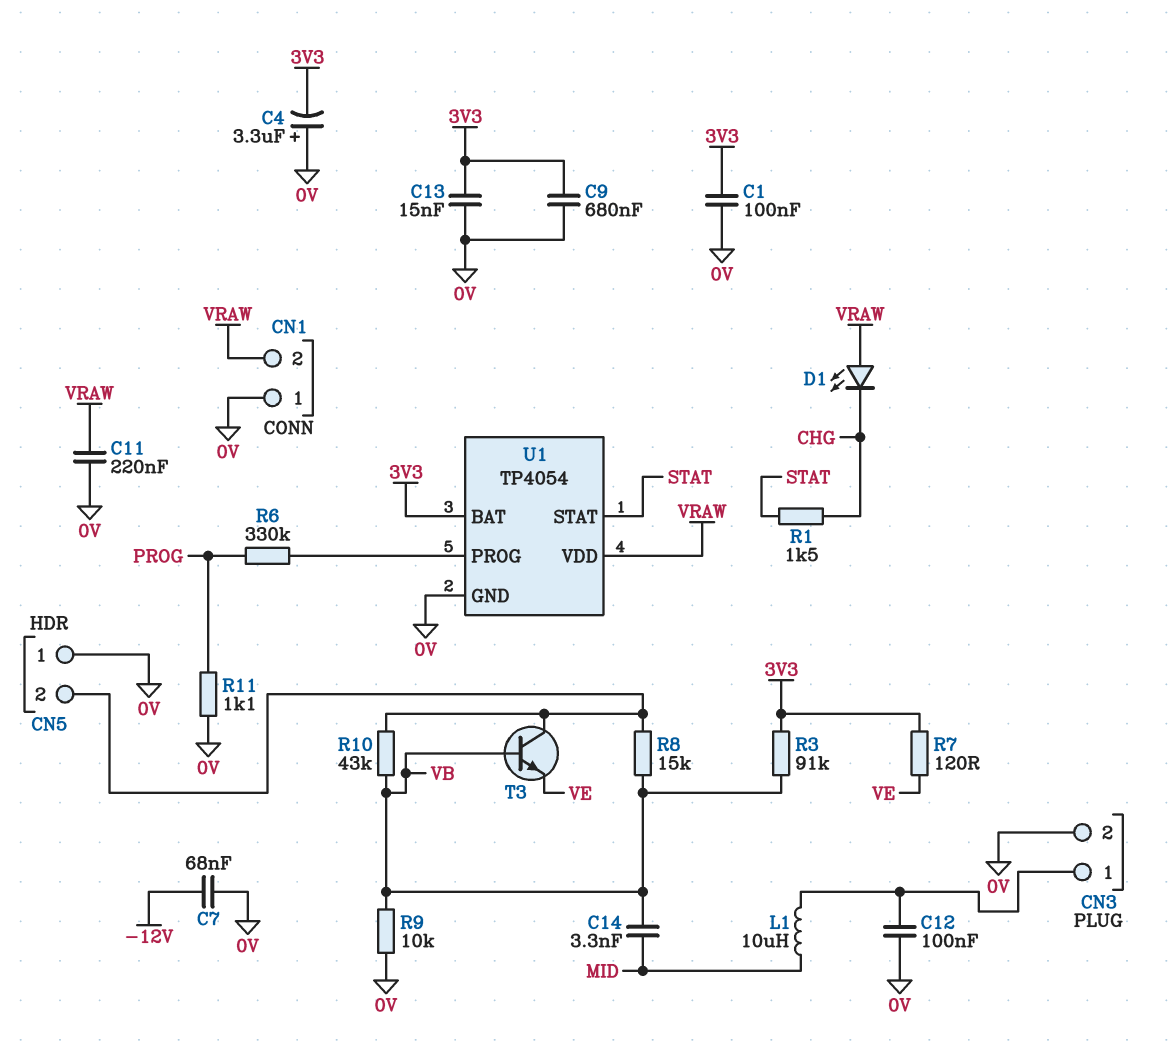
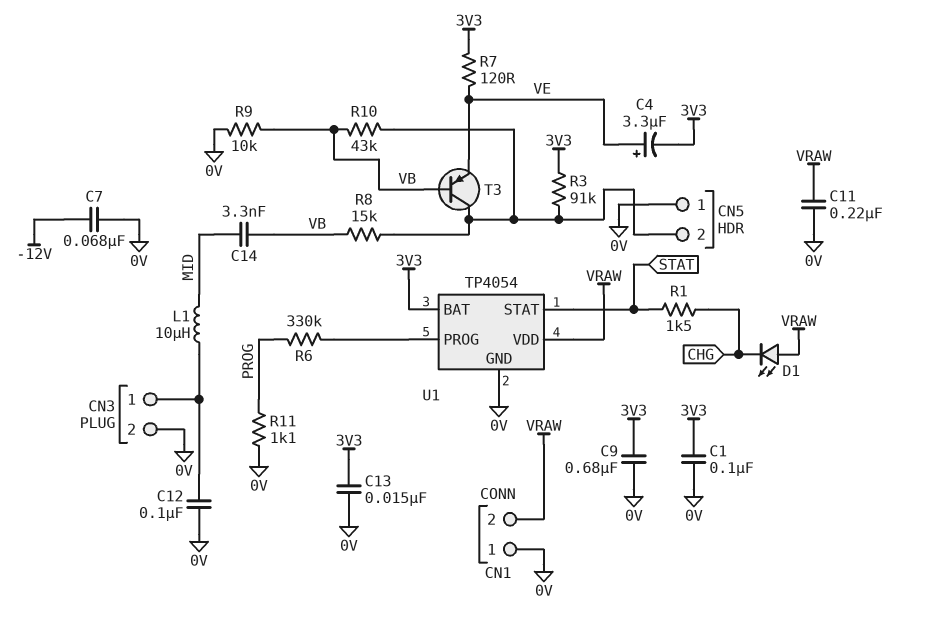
C4: 3.3uF (plus 0V, minus 3V3) -> 3.3uF (plus VE, minus 3V3)
R3: 91k (3V3, VB) -> 91k (3V3, CN5/2)
T3: NPN (B VB, C CN5/2, E VE) -> PNP (B VB, C CN5/2, E VE)

